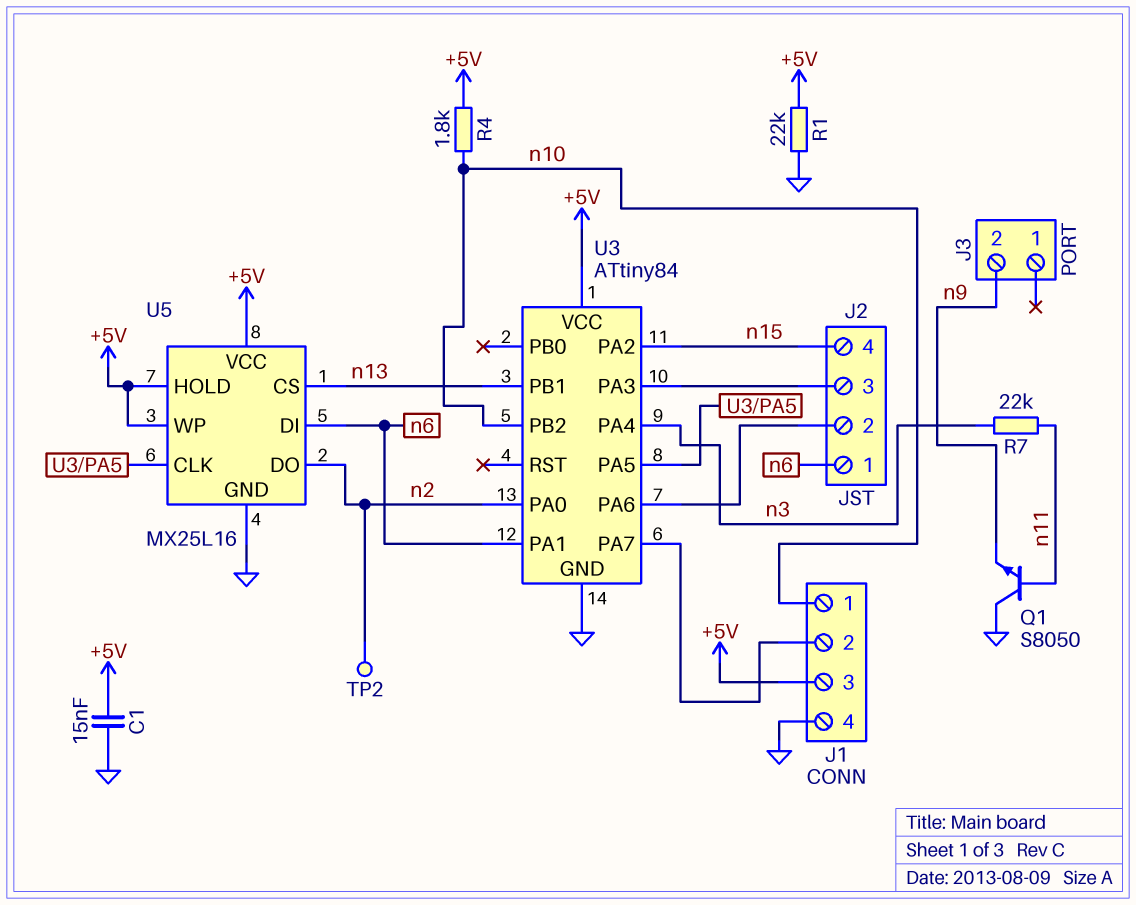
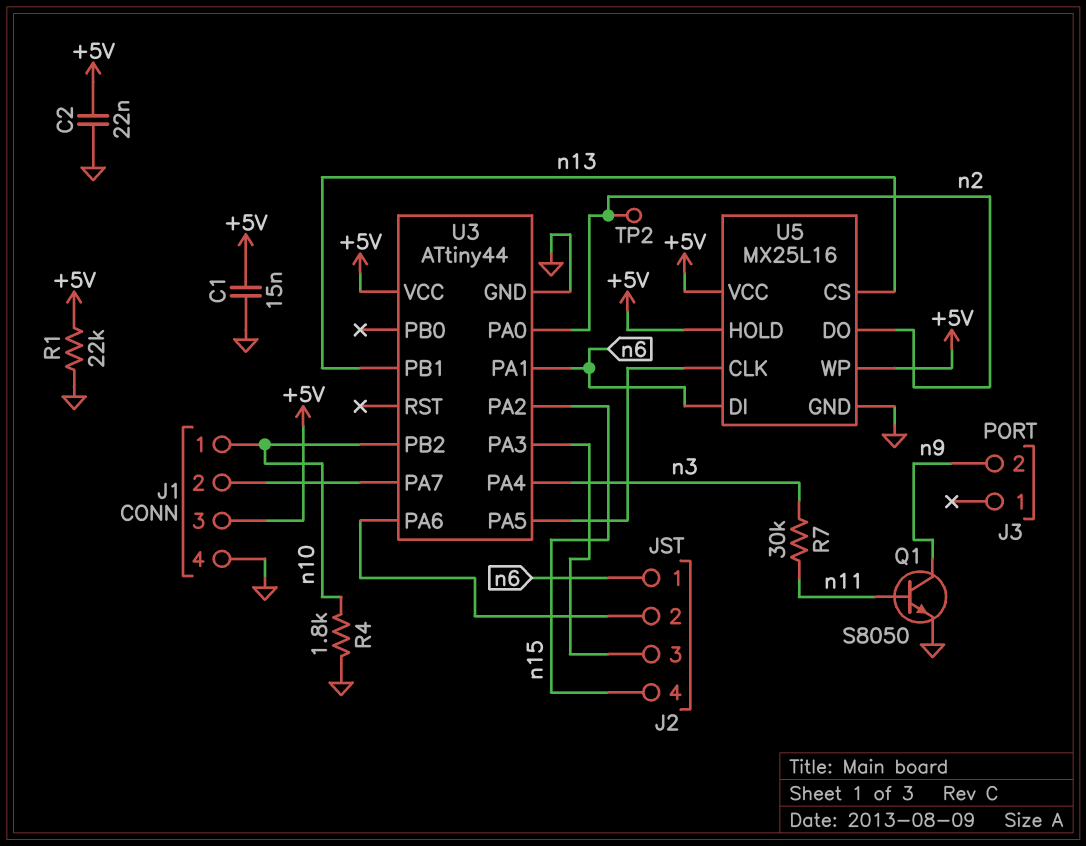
C2: none -> 22nF (+5V, GND)
Q1: NPN S8050 (B n11, C GND, E n9) -> NPN S8050 (B n11, C n9, E GND)
R4: 1.8k (+5V, n10) -> 1.8k (GND, n10)
R7: 22k (n3, n11) -> 30k (n3, n11)
U3: ATtiny84 -> ATtiny44

